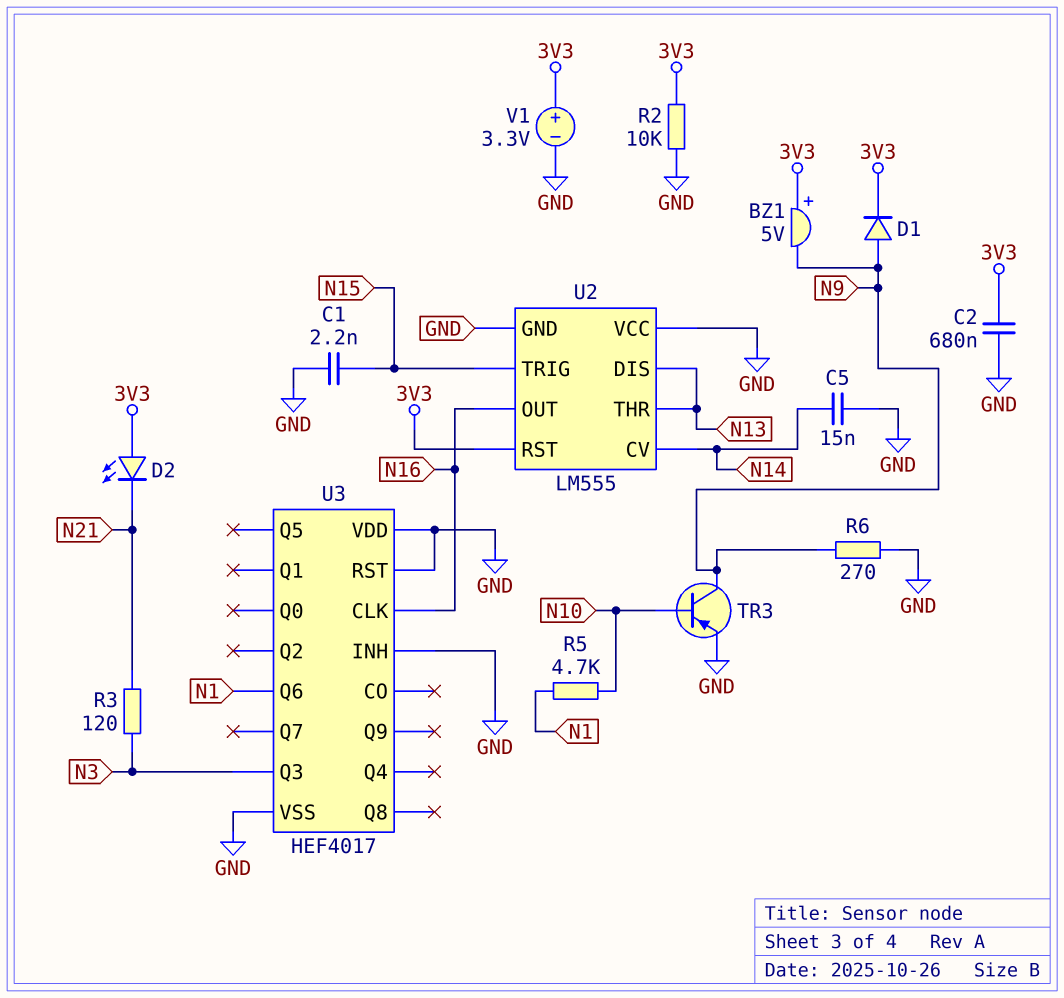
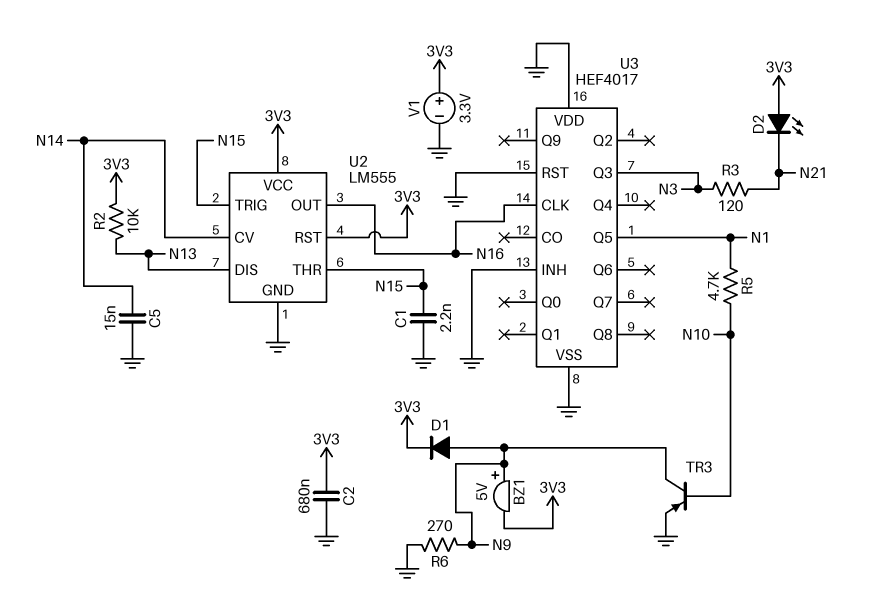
BZ1: buzzer 5V (plus 3V3, minus N9) -> buzzer 5V (plus N9, minus 3V3)
R2: 10k (3V3, GND) -> 10k (3V3, N13)
U2 pin THR: N13 -> N15
U2 pin VCC: GND -> 3V3
U3 pin Q5: none -> N1
U3 pin Q6: N1 -> none

